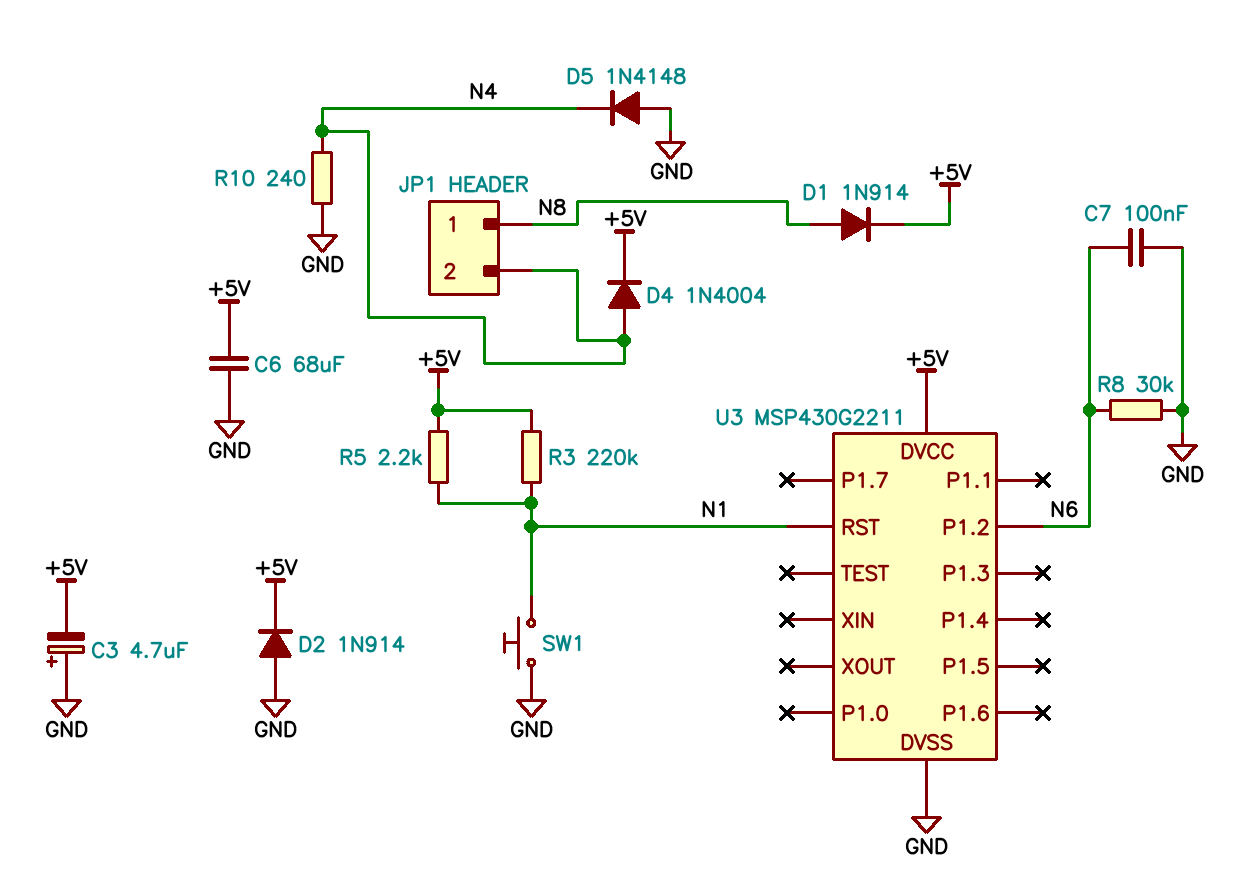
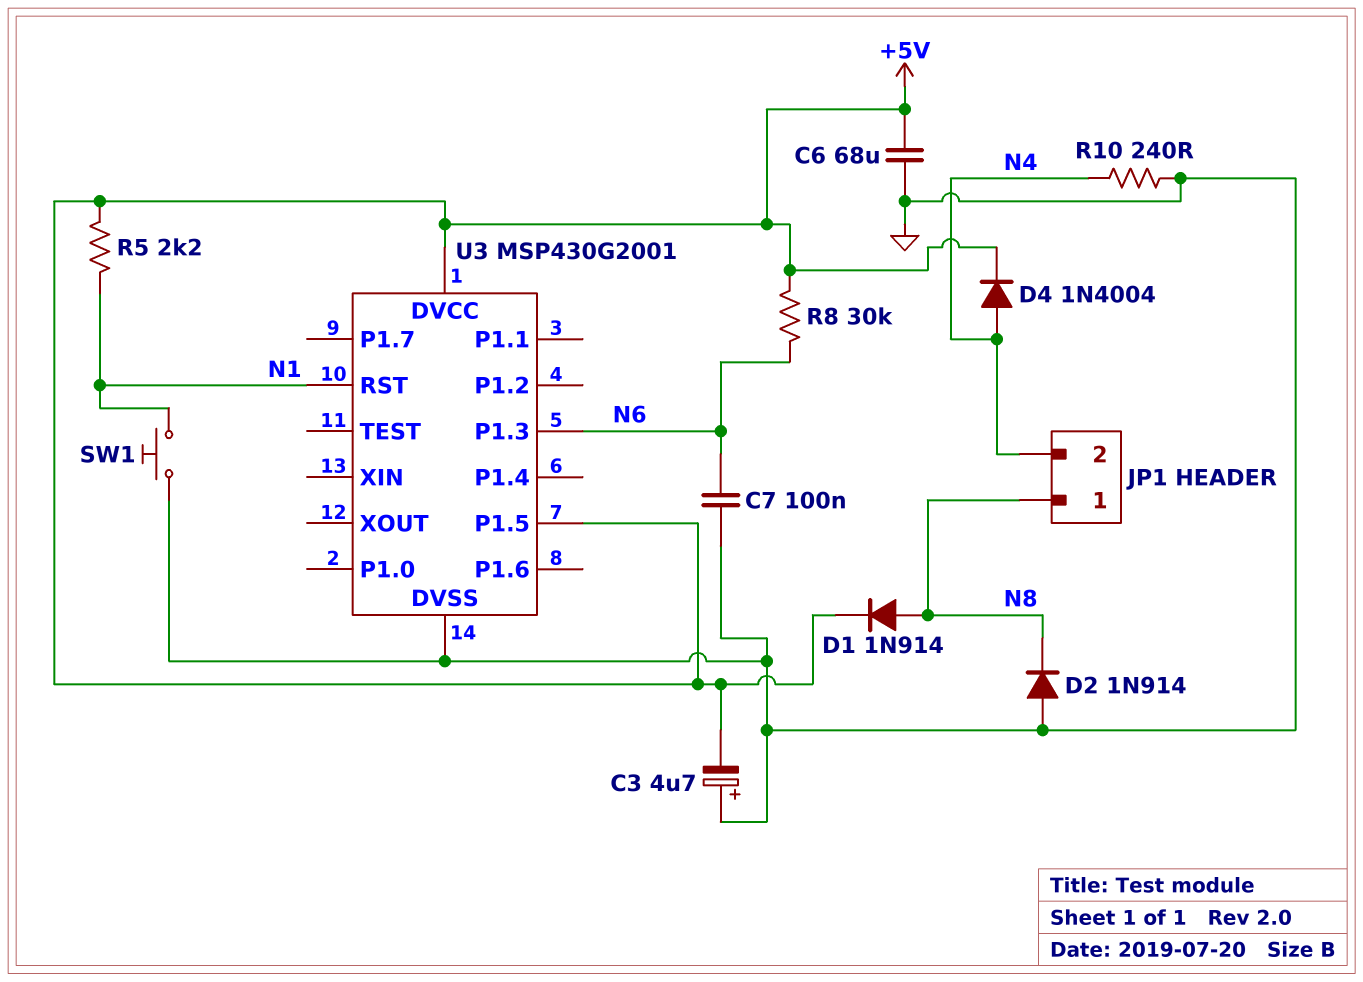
D2: diode 1N914 (A GND, K +5V) -> diode 1N914 (A GND, K N8)
D5: diode 1N4148 (A GND, K N4) -> none
R3: 220k (+5V, N1) -> none
R8: 30k (GND, N6) -> 30k (+5V, N6)
U3: MSP430G2211 -> MSP430G2001
U3 pin P1.2: N6 -> none
U3 pin P1.3: none -> N6
U3 pin P1.5: none -> +5V

